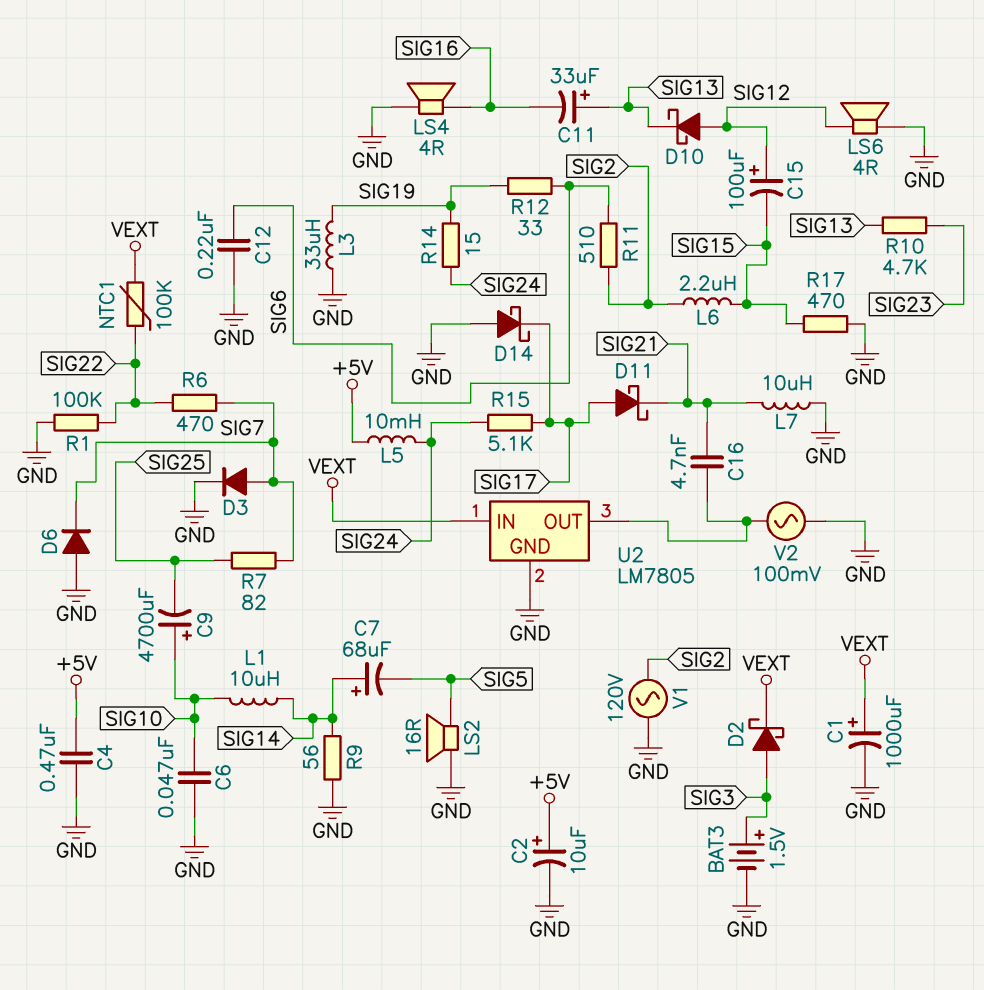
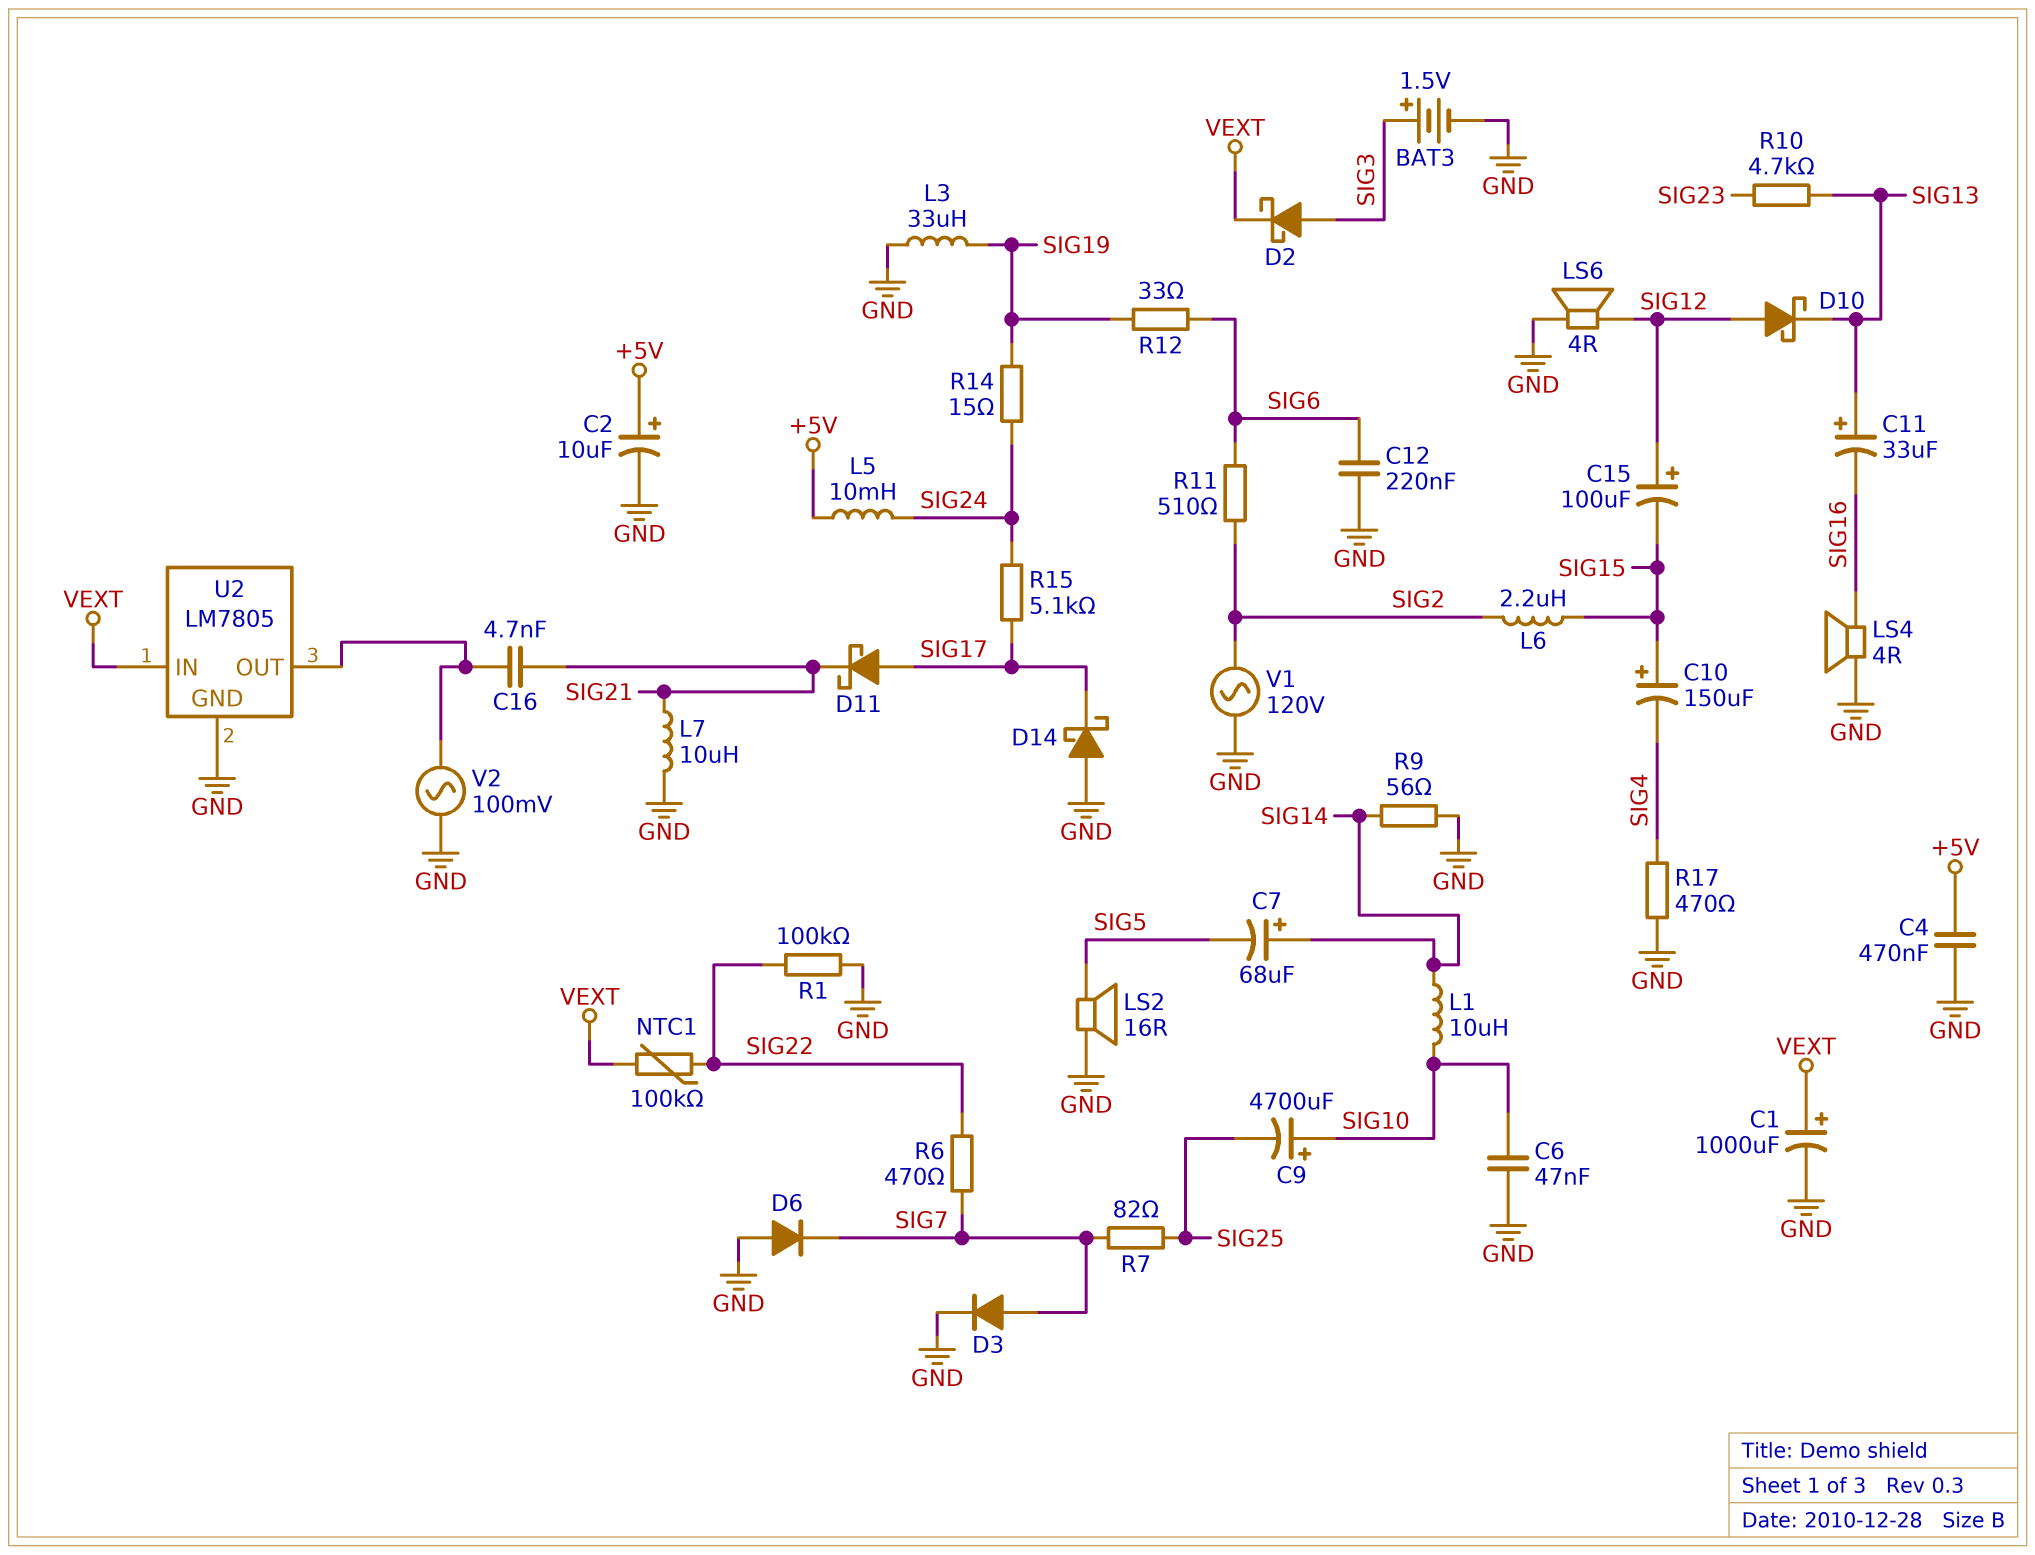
C10: none -> 150uF (plus SIG15, minus SIG4)
R17: 470 (GND, SIG15) -> 470 (GND, SIG4)

